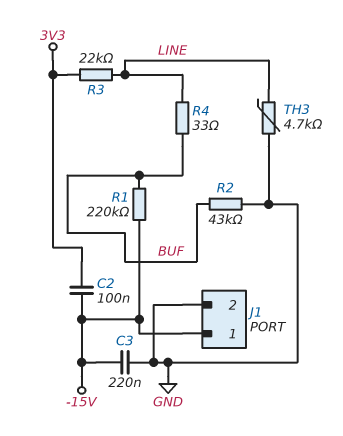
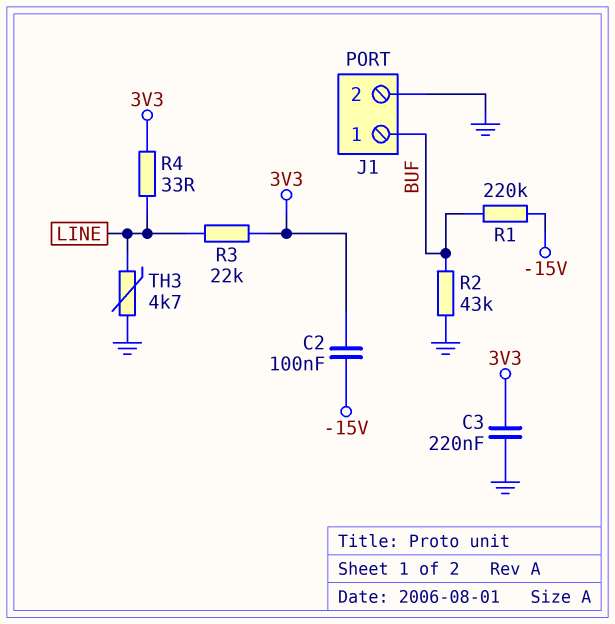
C3: 220nF (-15V, GND) -> 220nF (3V3, GND)
J1 pin 1: -15V -> BUF
R4: 33 (BUF, LINE) -> 33 (3V3, LINE)

